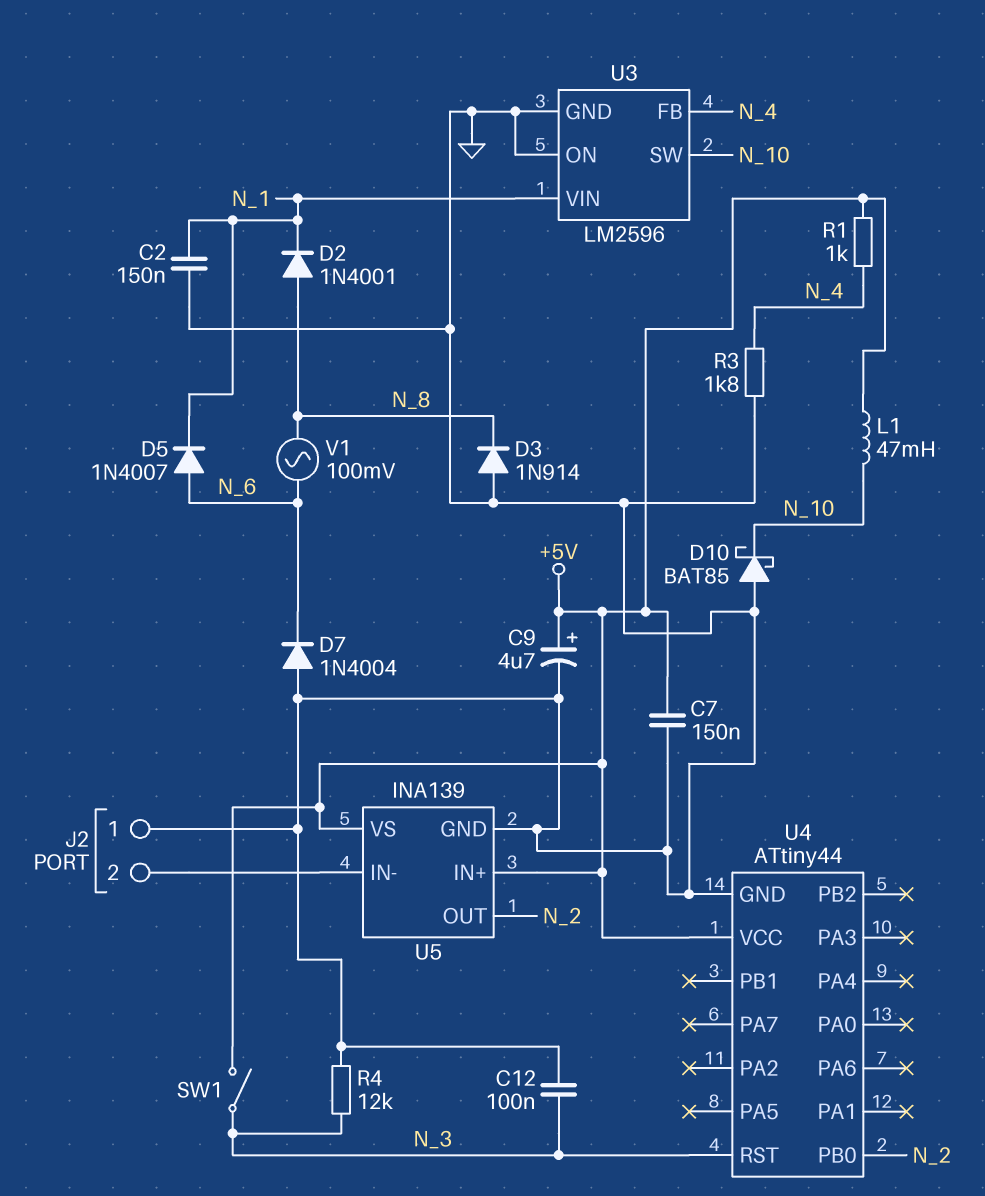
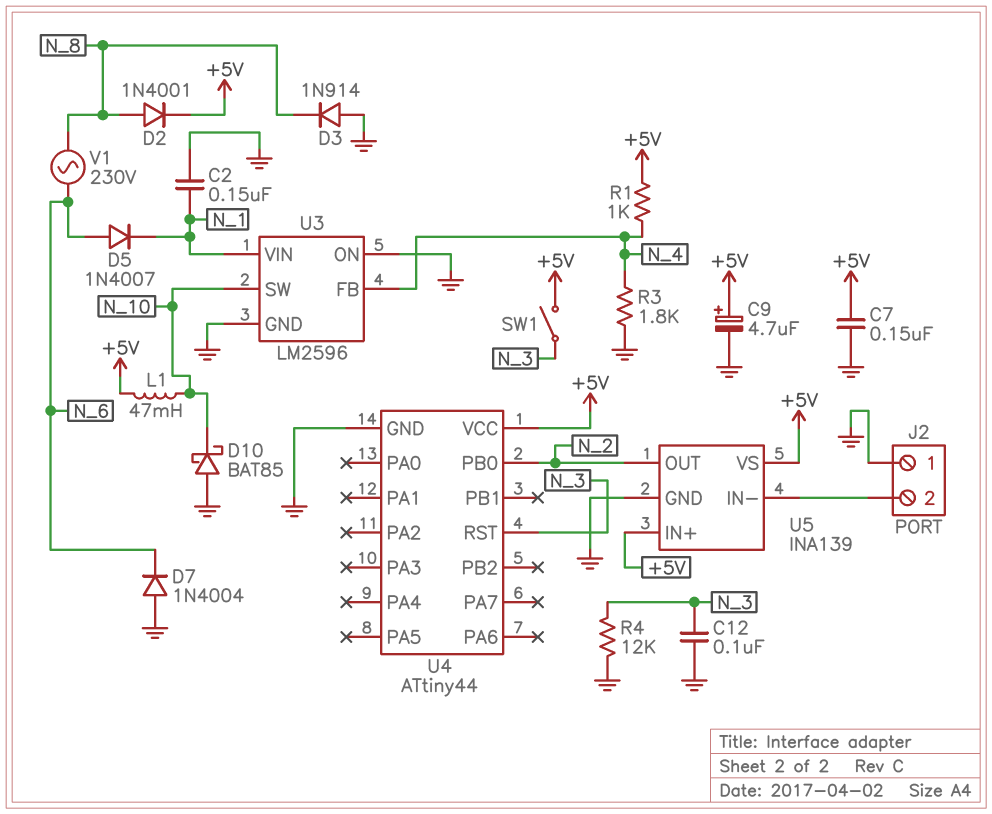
D2: diode 1N4001 (A N_8, K N_1) -> diode 1N4001 (A N_8, K +5V)
V1: AC 100mV (N_6, N_8) -> AC 230V (N_6, N_8)

